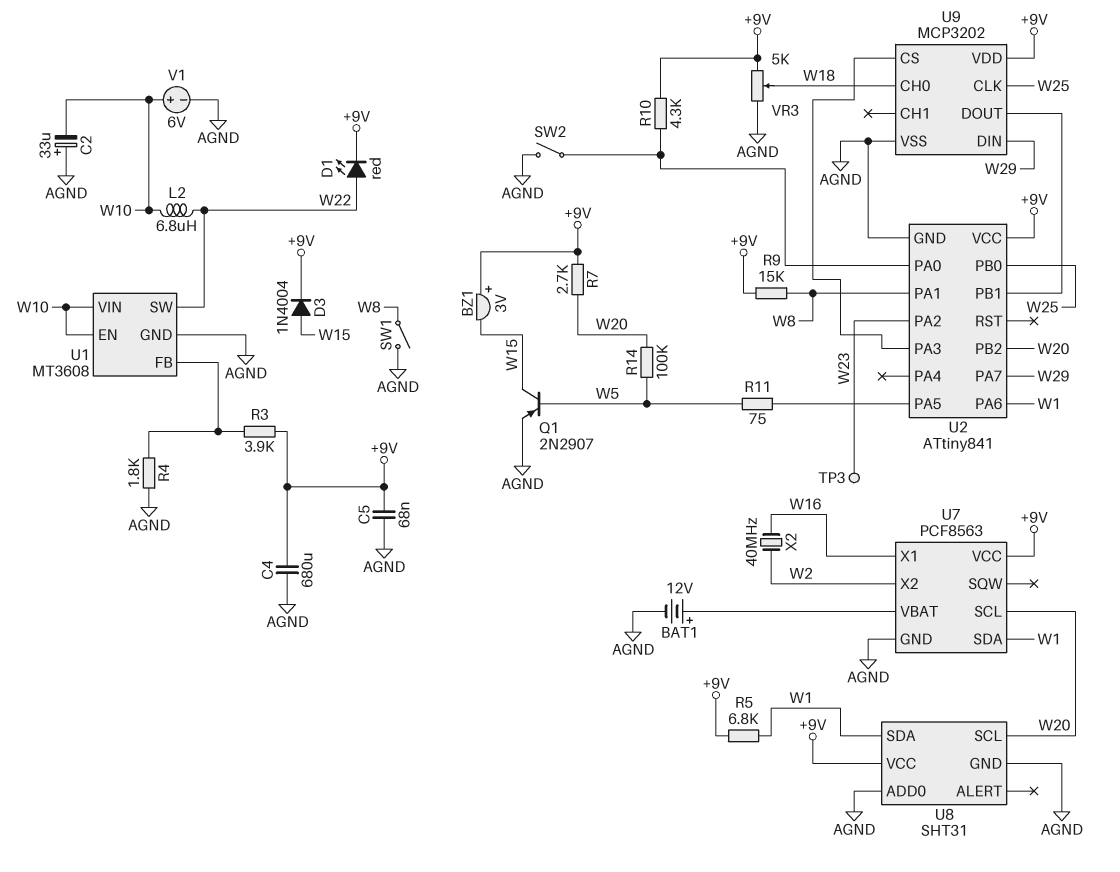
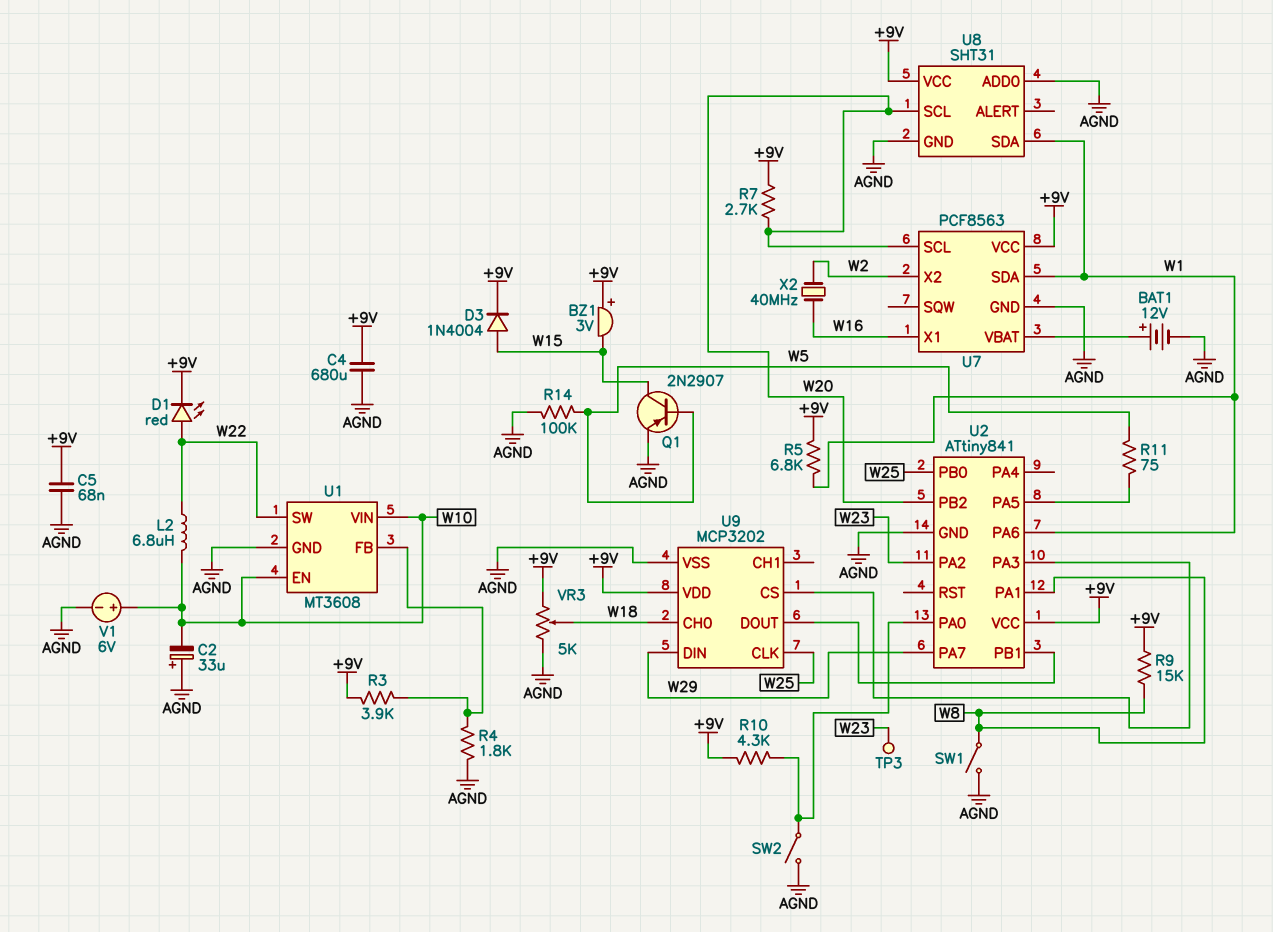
R14: 100k (W5, W20) -> 100k (AGND, W5)

